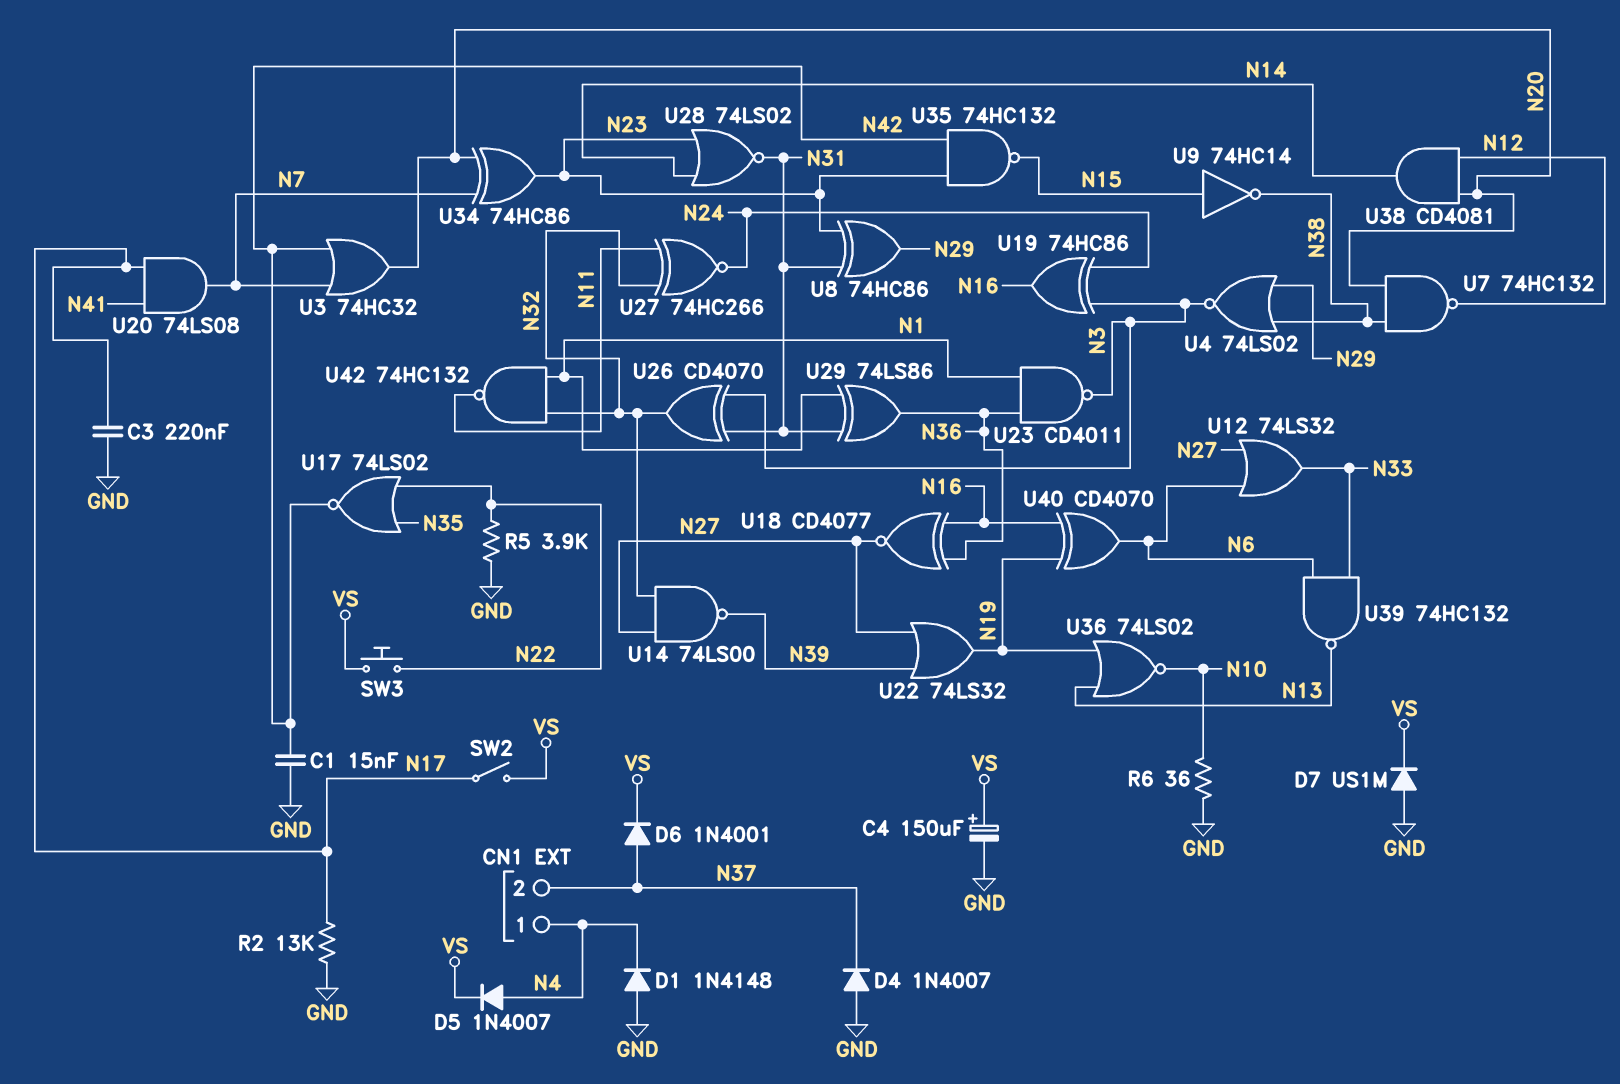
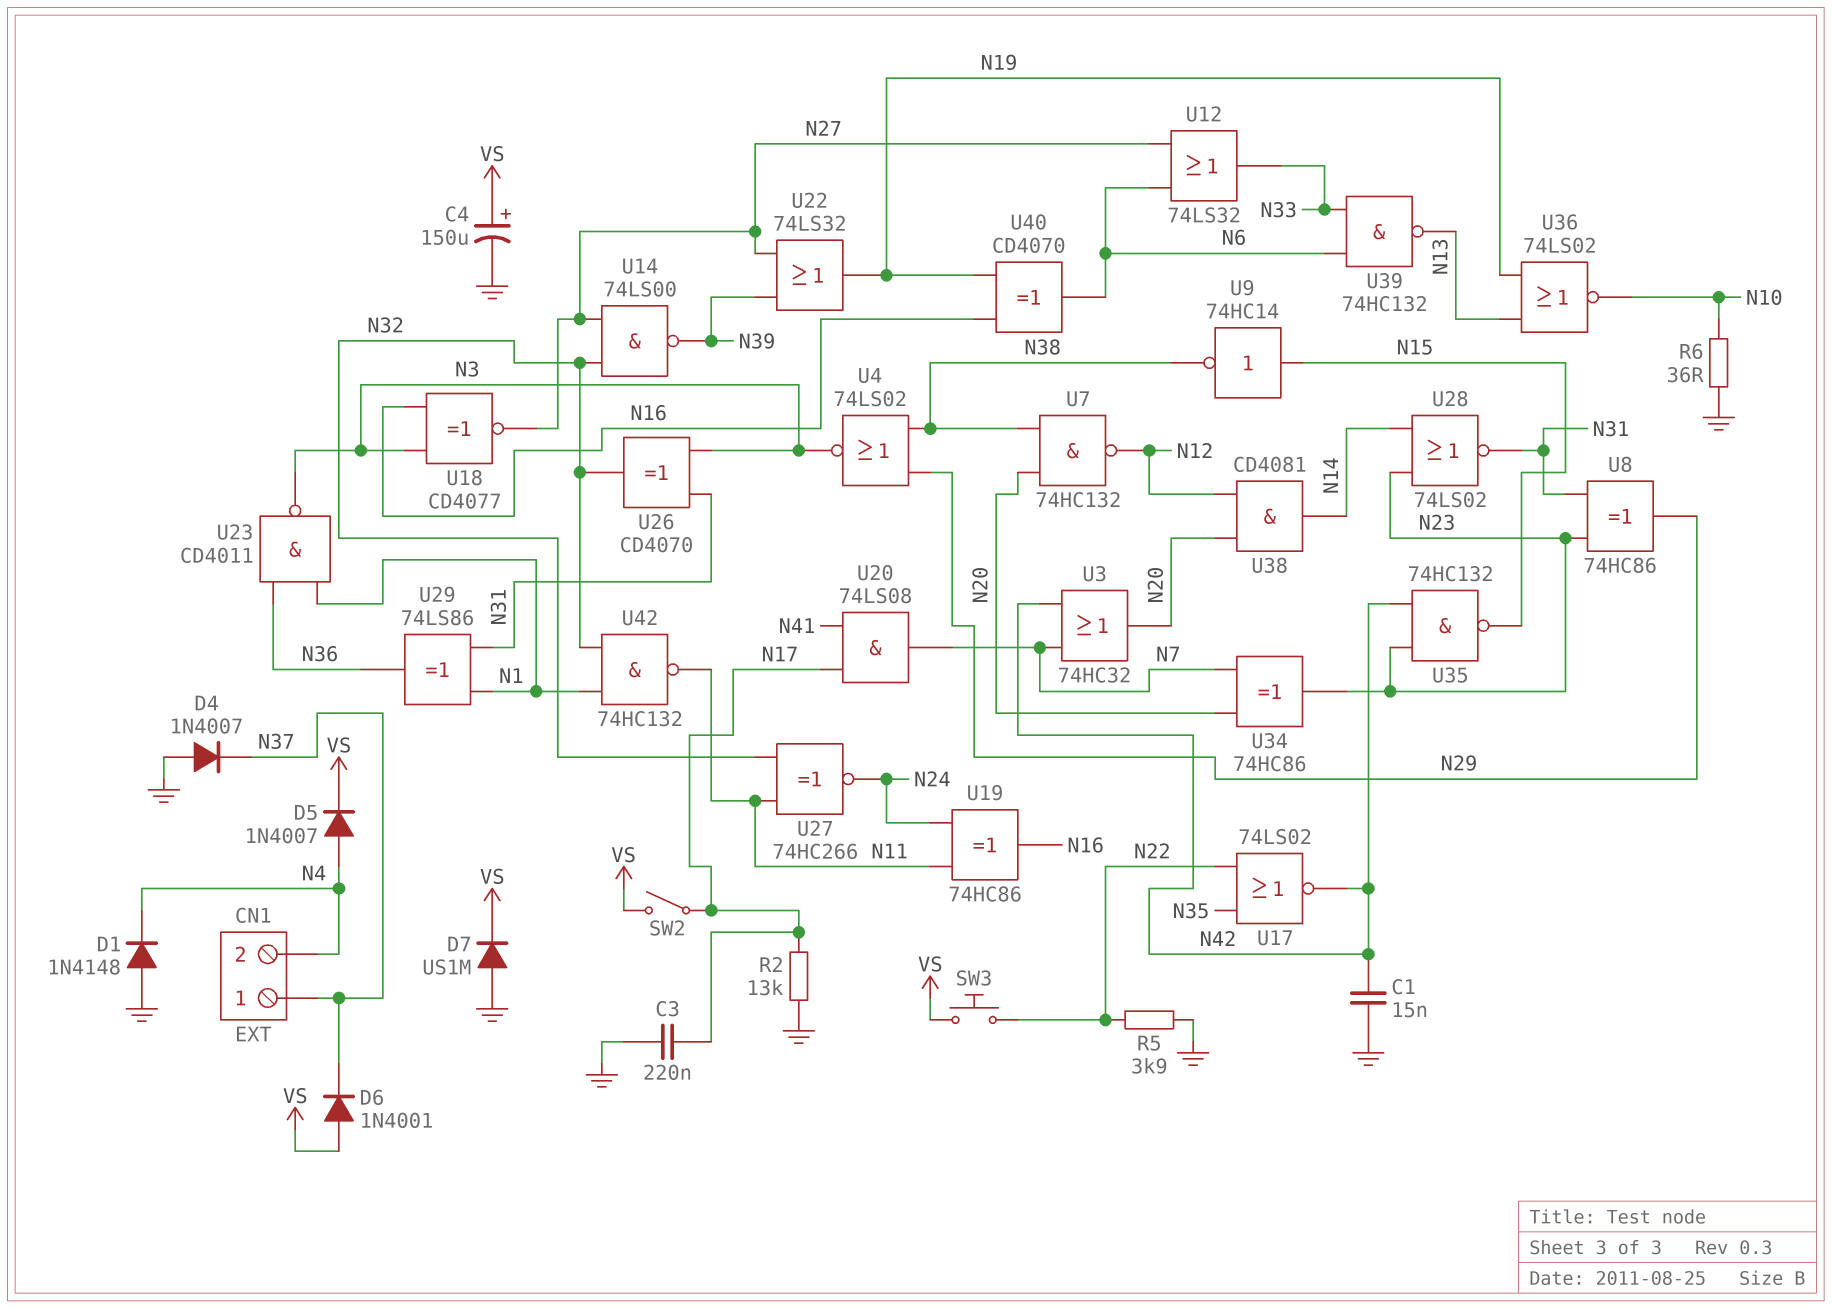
CN1 pin 1: N4 -> N37
CN1 pin 2: N37 -> N4
D6: diode 1N4001 (A N37, K VS) -> diode 1N4001 (A VS, K N37)
U18: XNOR CD4077 (in N16, in N36, out N27) -> XNOR CD4077 (in N3, in N16, out N27)
U19: XOR 74HC86 (in N3, in N24, out N16) -> XOR 74HC86 (in N11, in N24, out N16)

